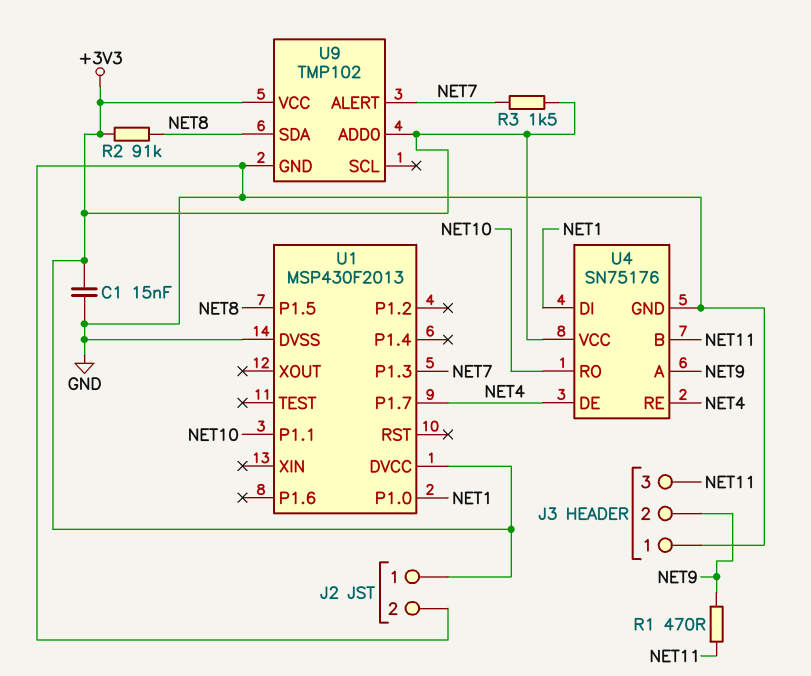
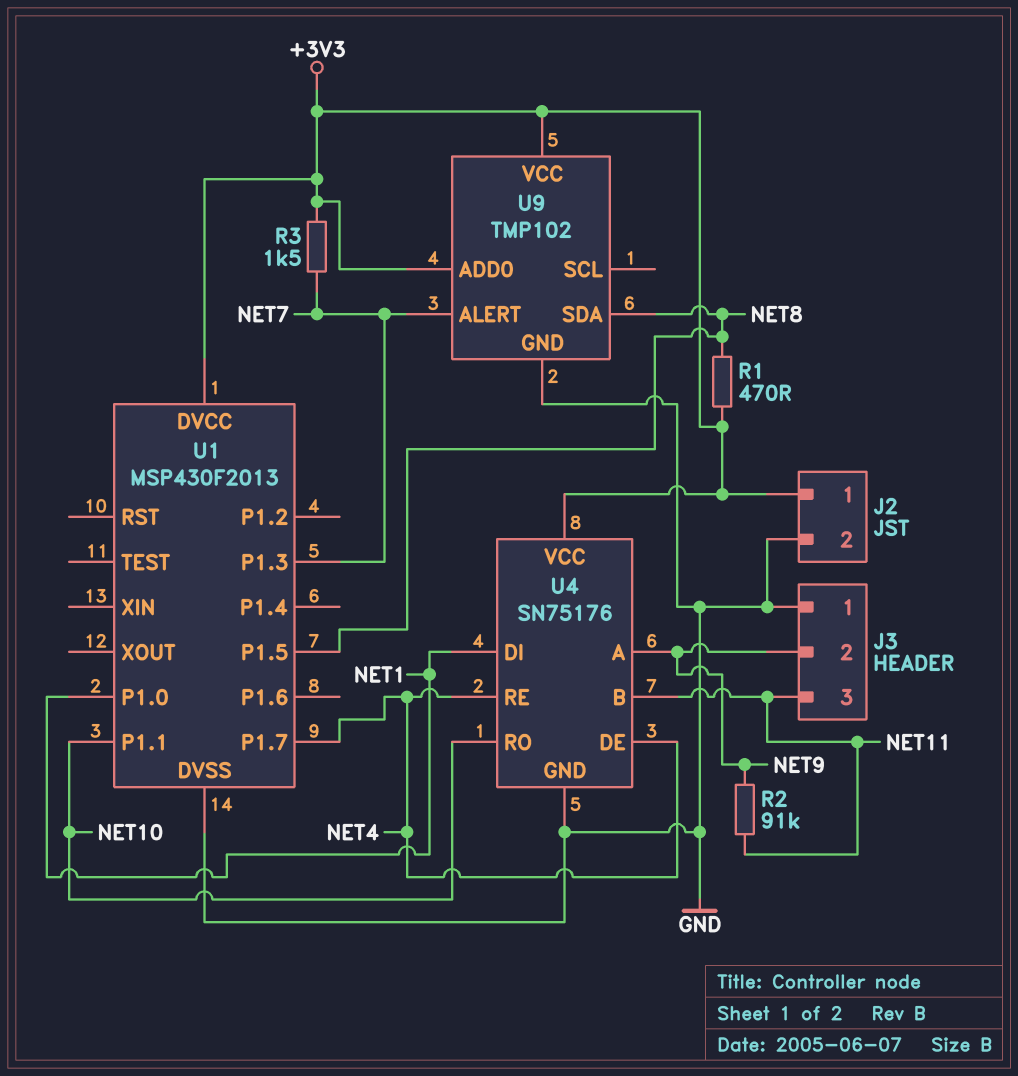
C1: 15nF (+3V3, GND) -> none
R1: 470 (NET9, NET11) -> 470 (+3V3, NET8)
R2: 91k (+3V3, NET8) -> 91k (NET9, NET11)

